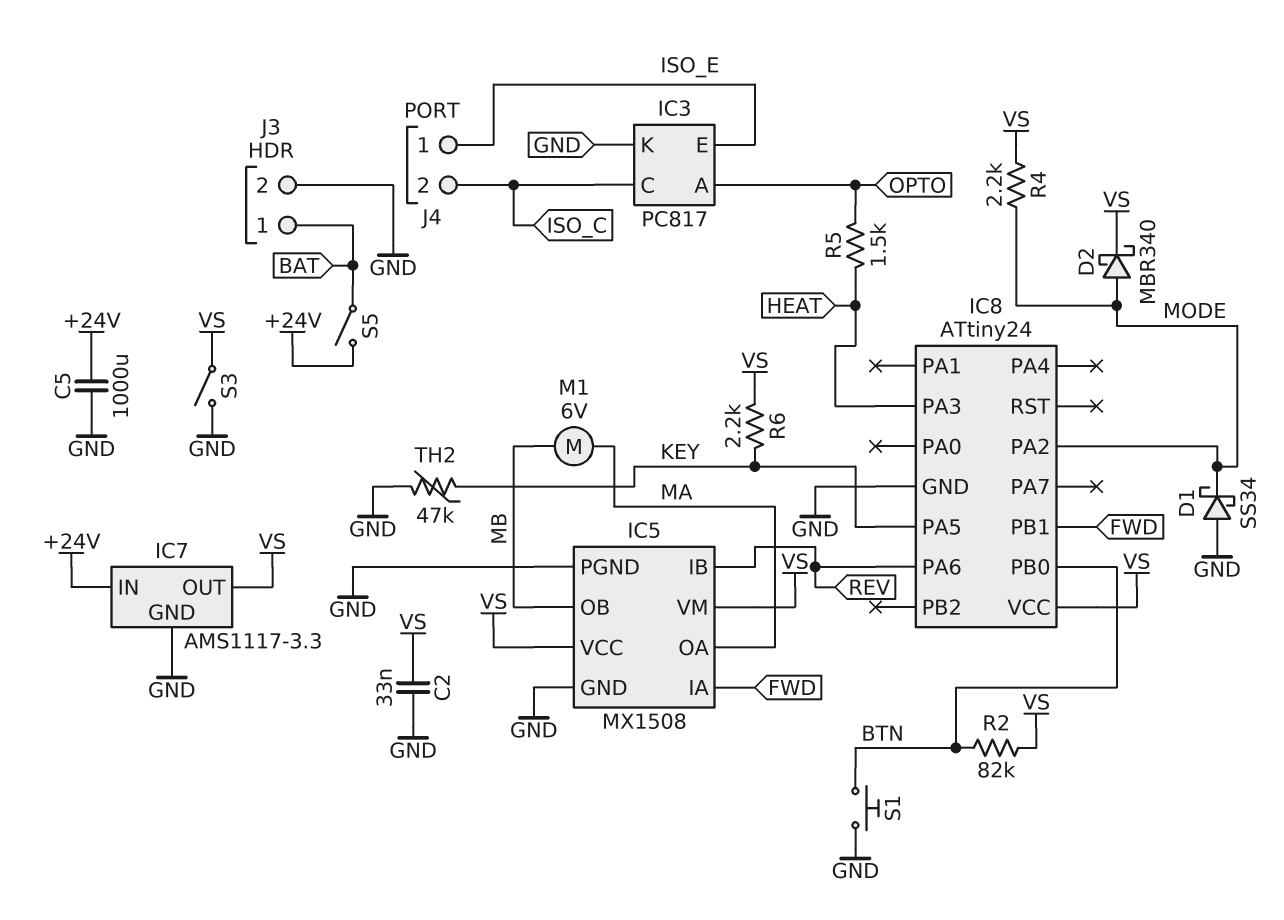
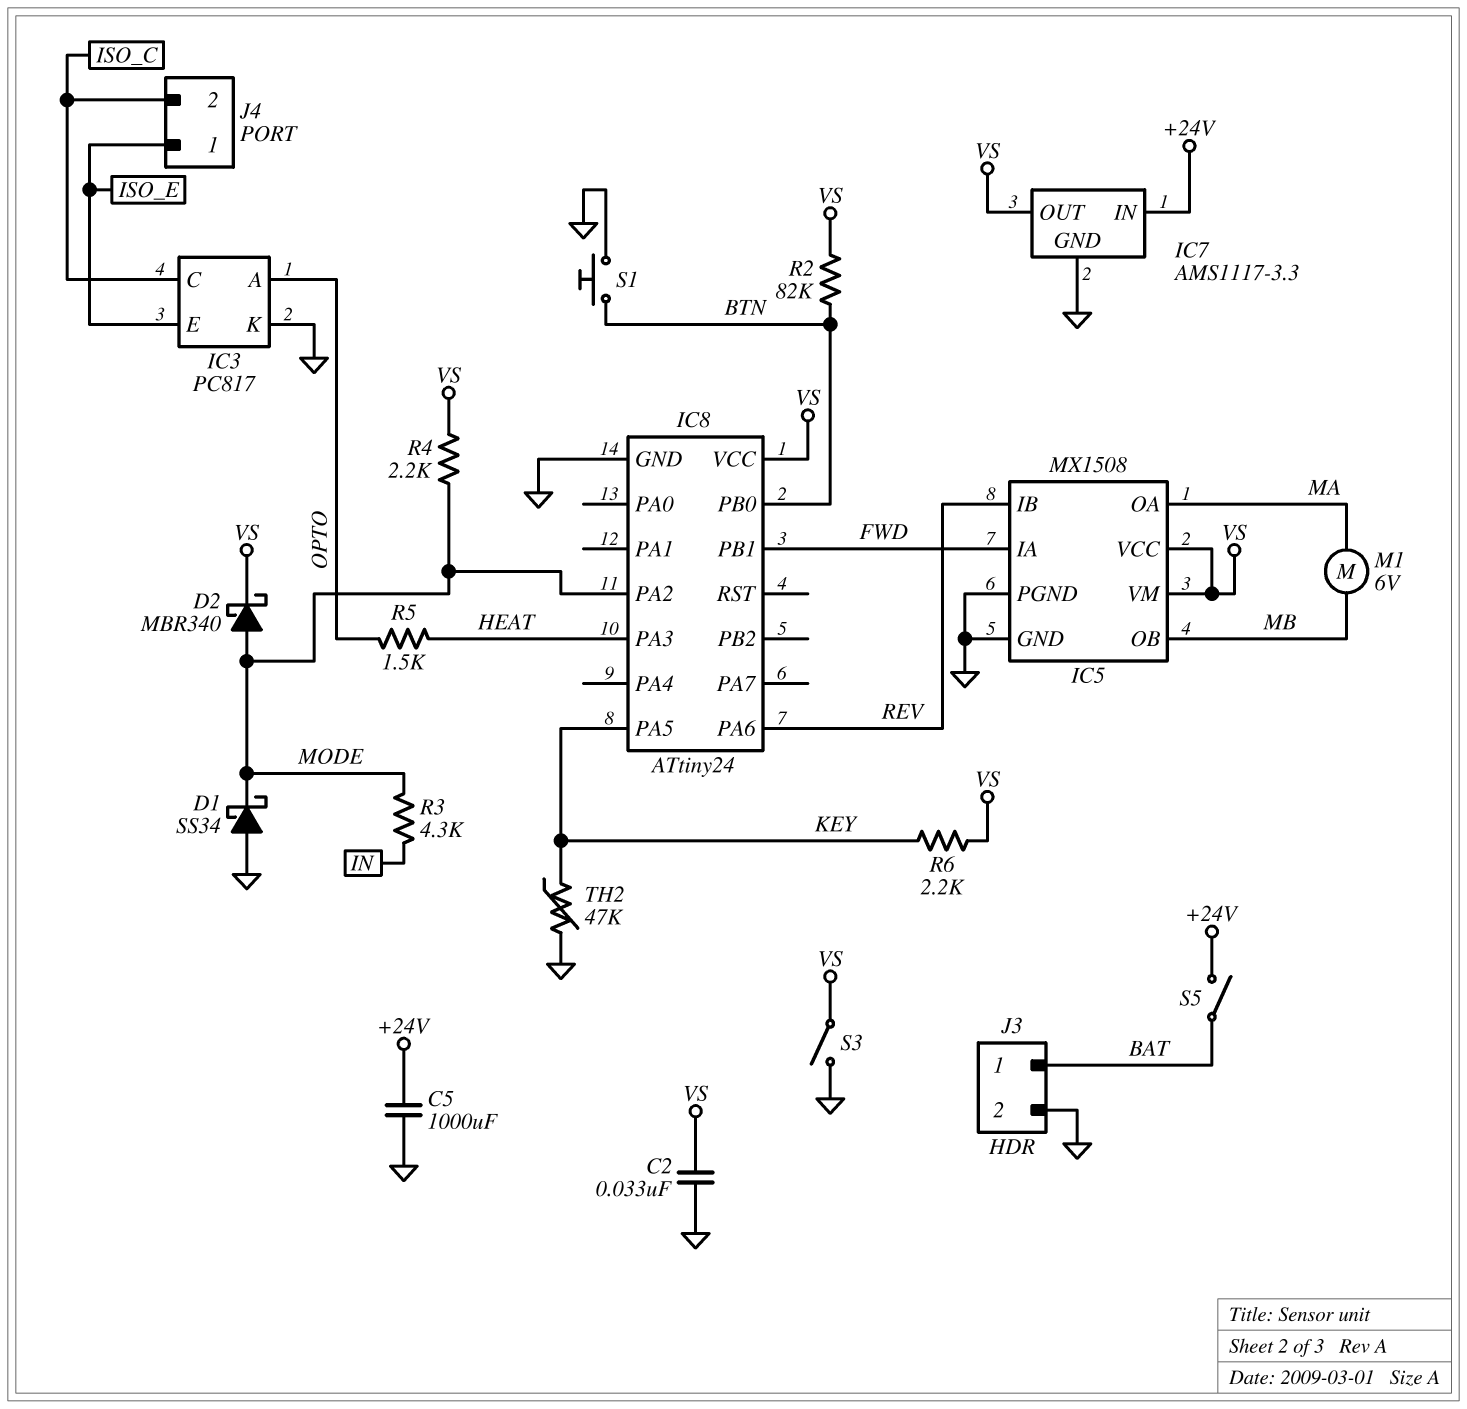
R3: none -> 4.3k (IN, MODE)

